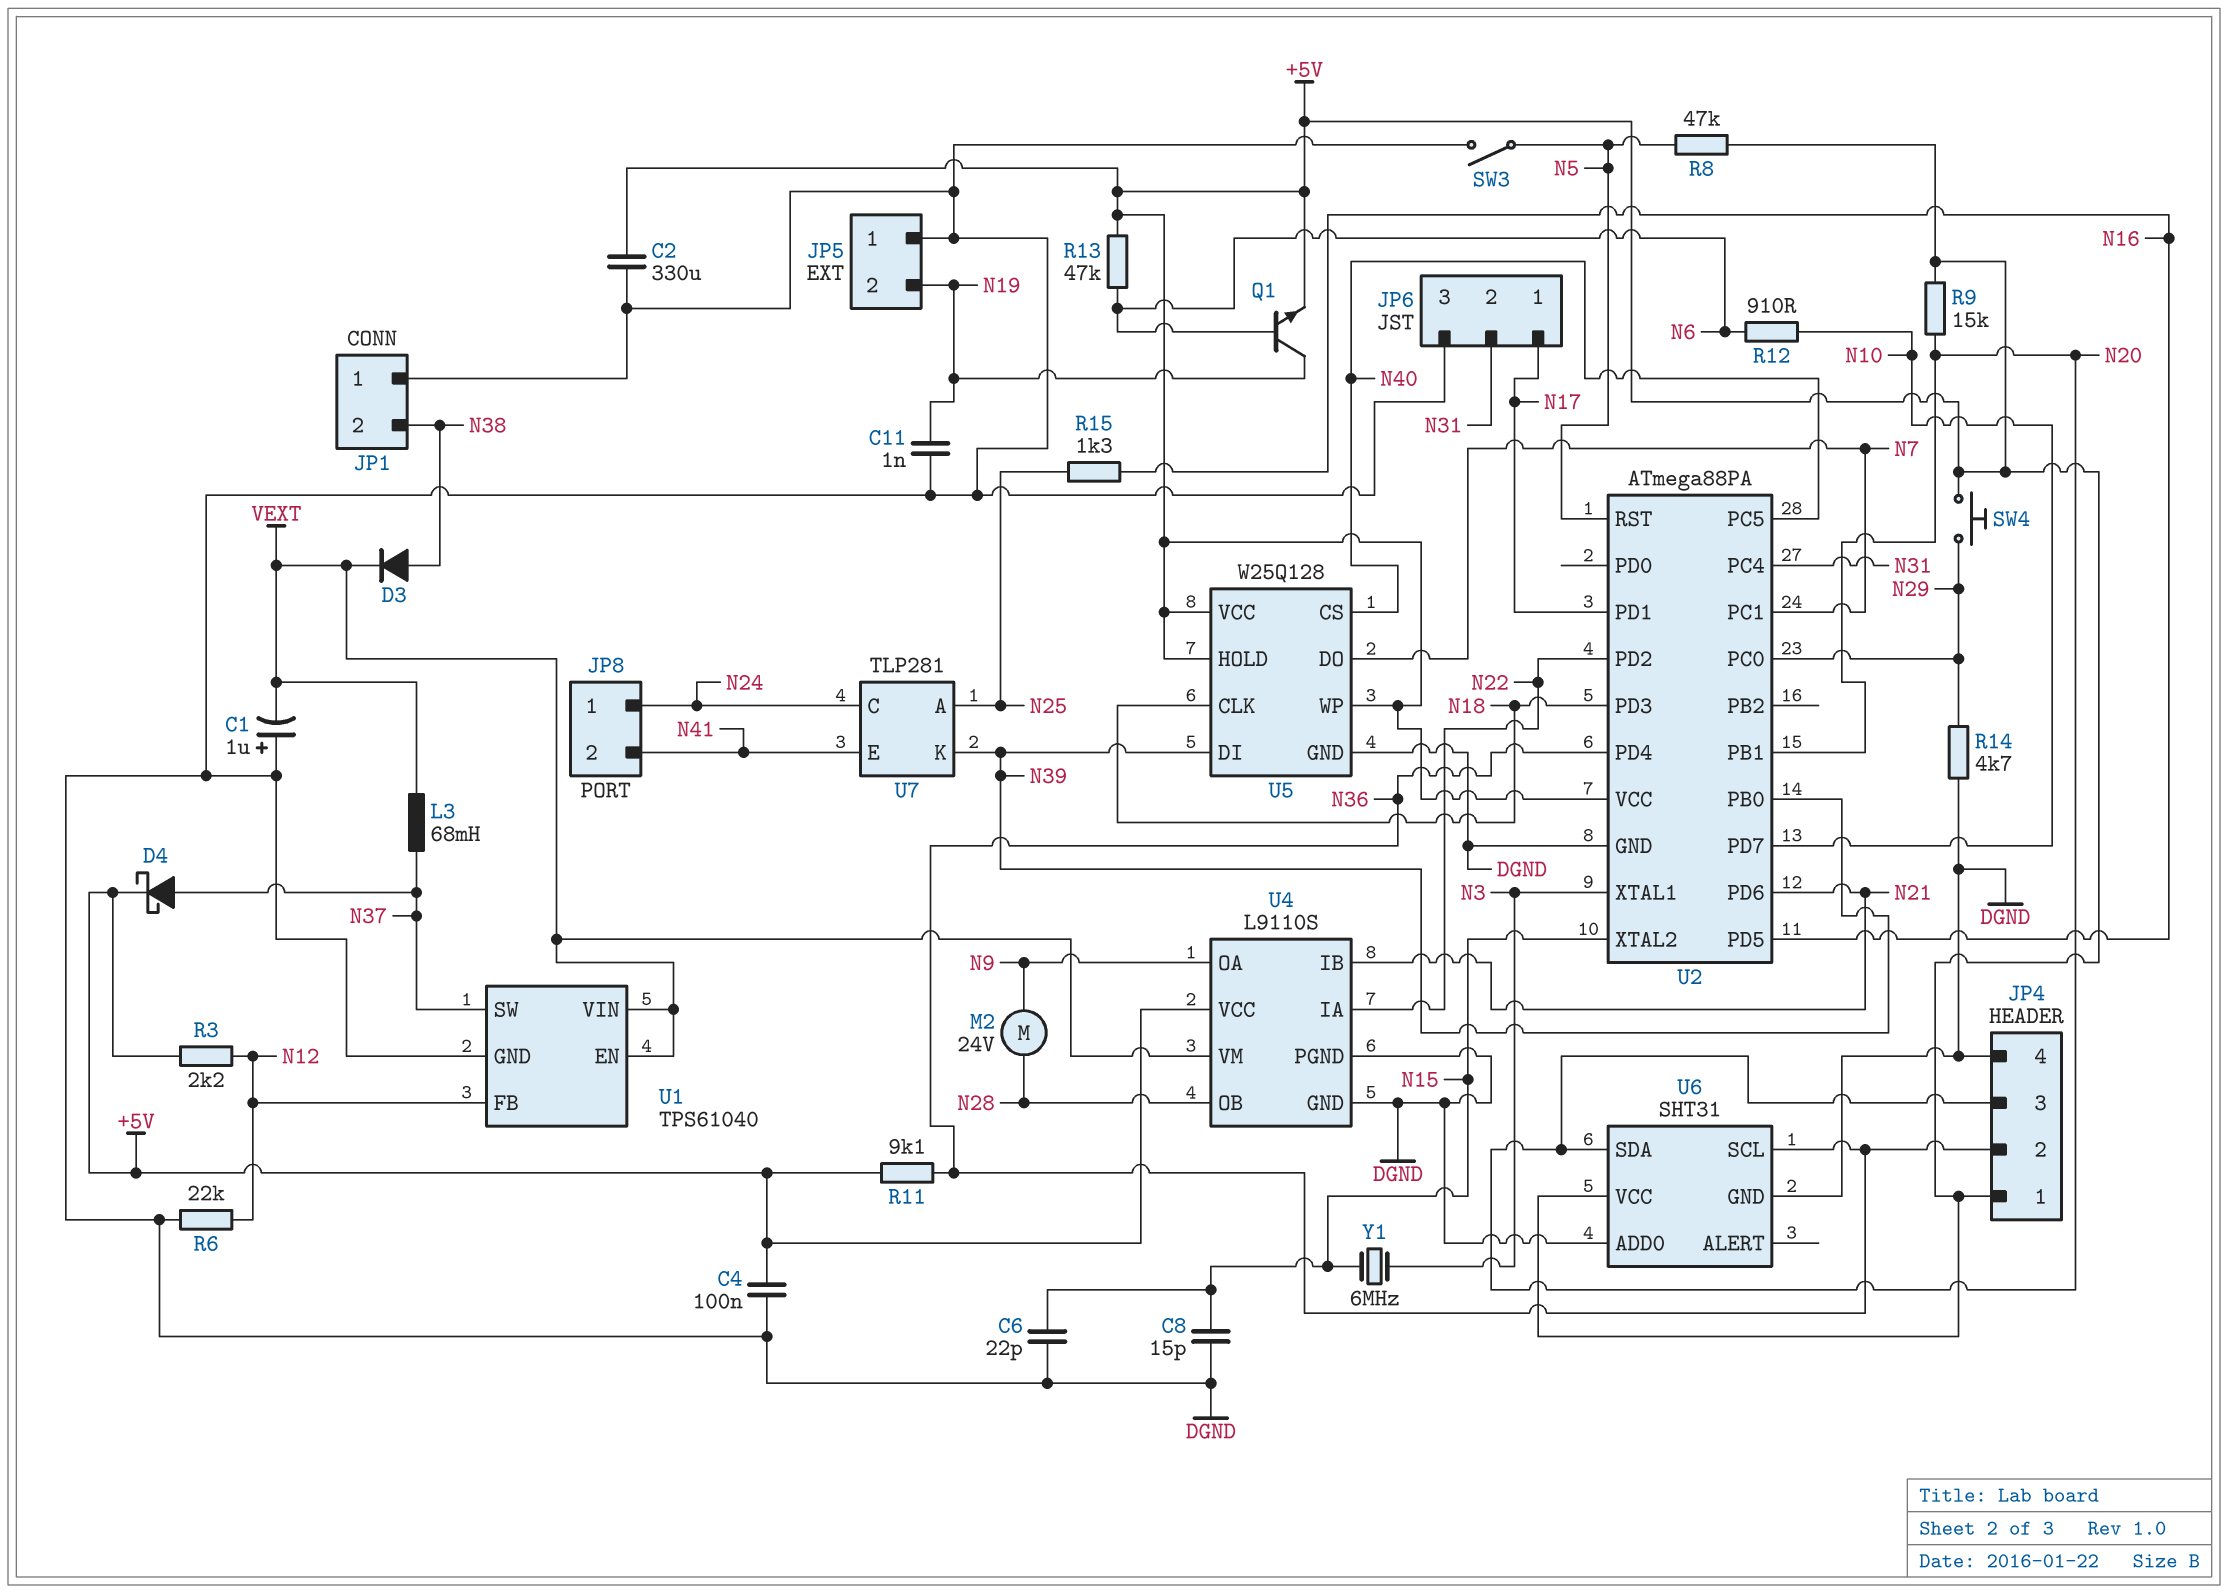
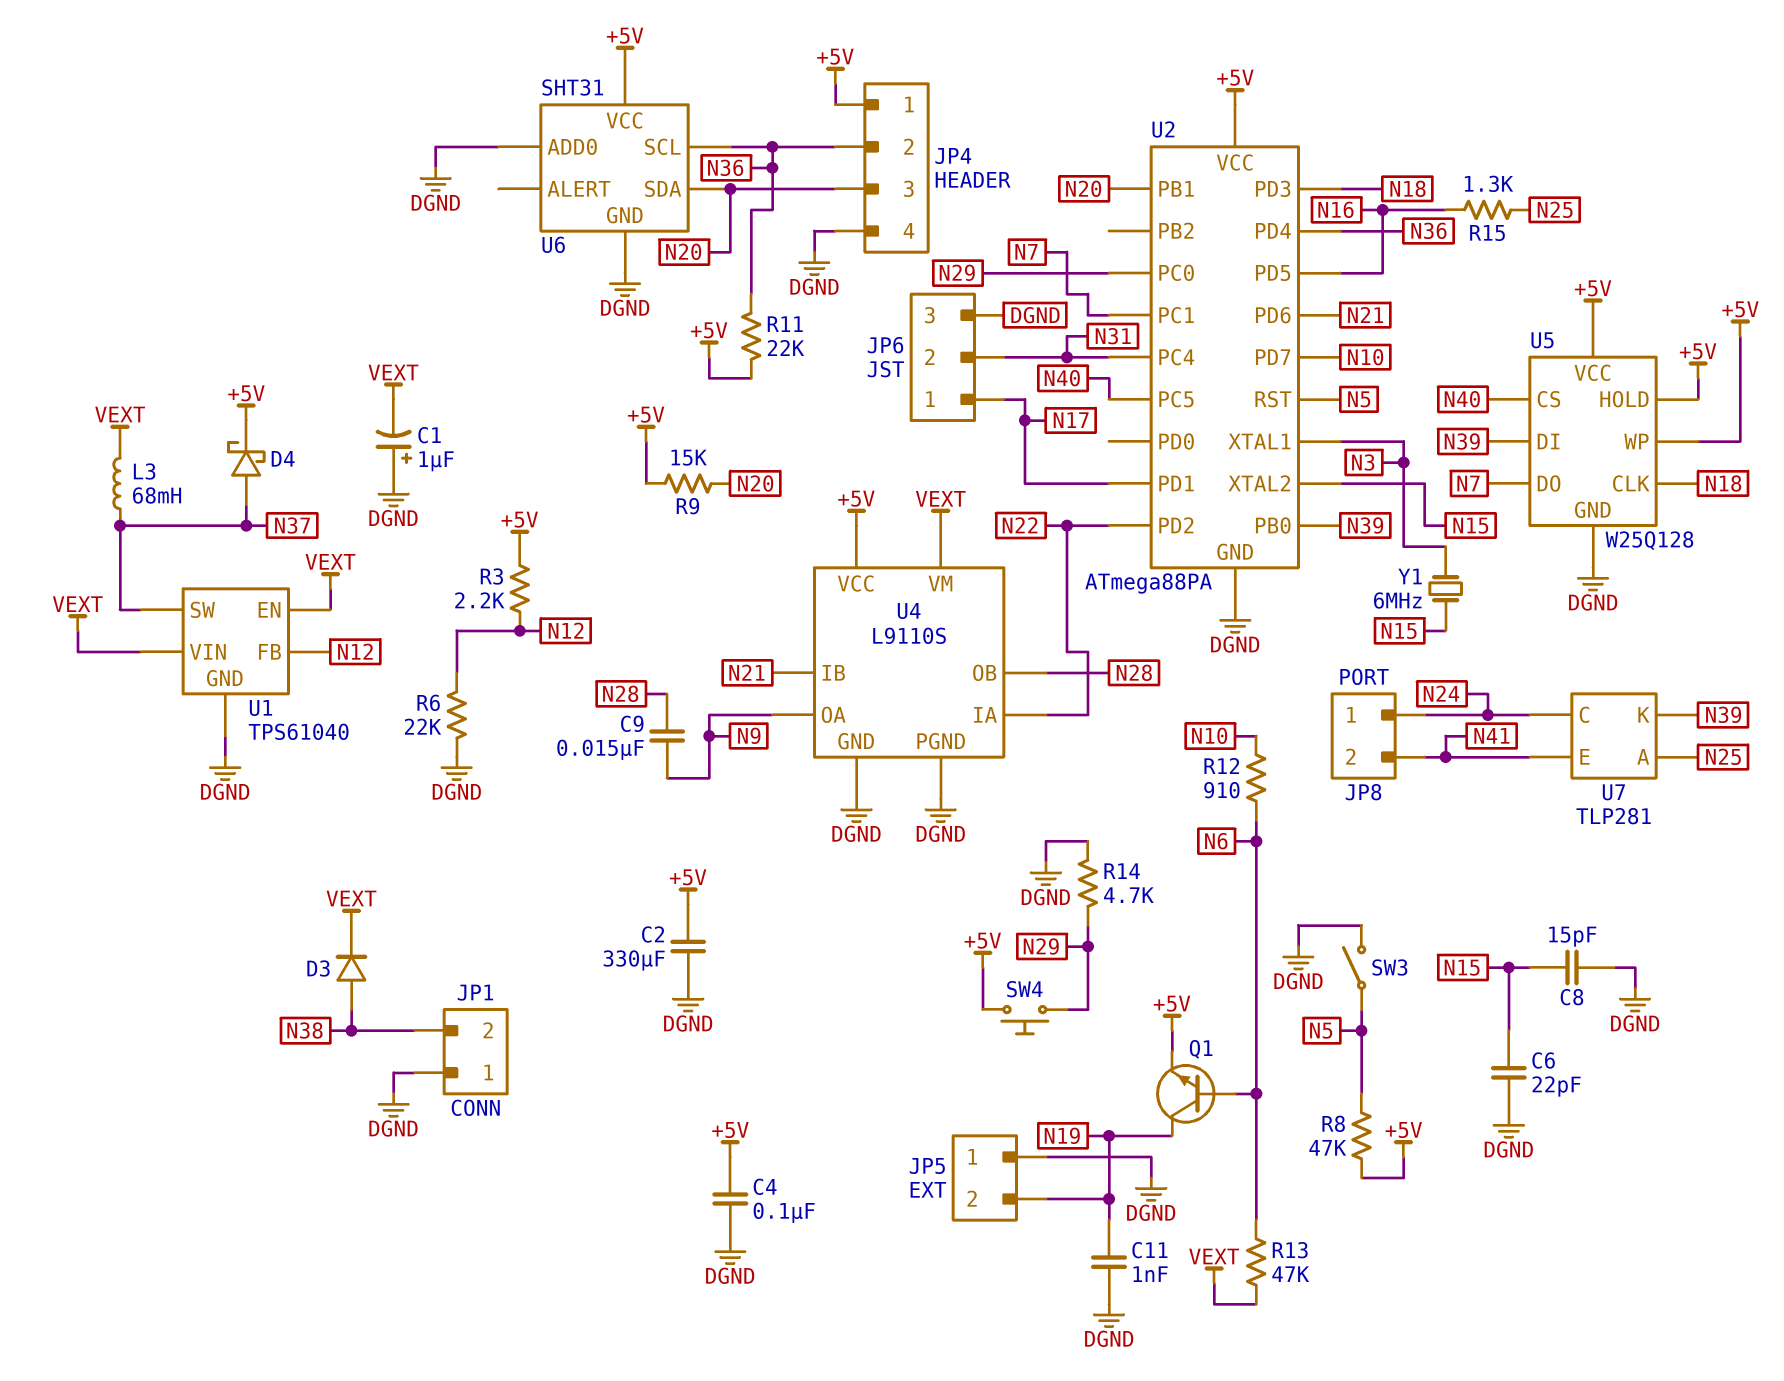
C9: none -> 15nF (N9, N28)
M2: motor 24V (N9, N28) -> none
R11: 9.1k (+5V, N36) -> 22k (+5V, N36)
R13: 47k (+5V, N6) -> 47k (N6, VEXT)

